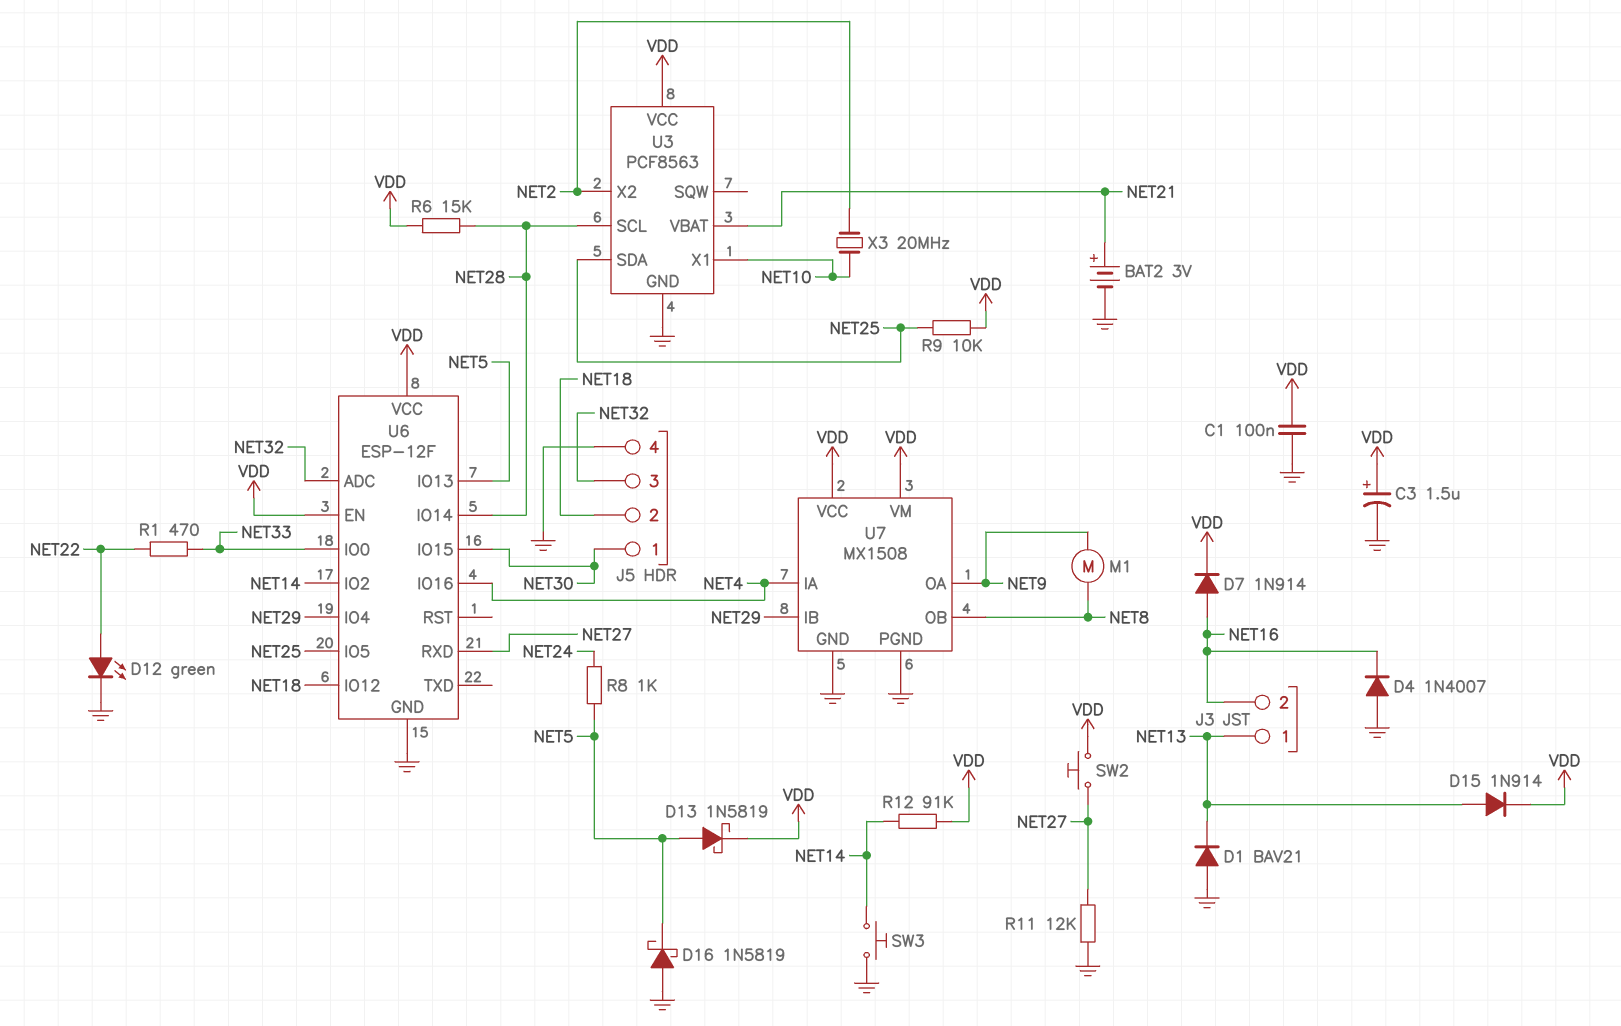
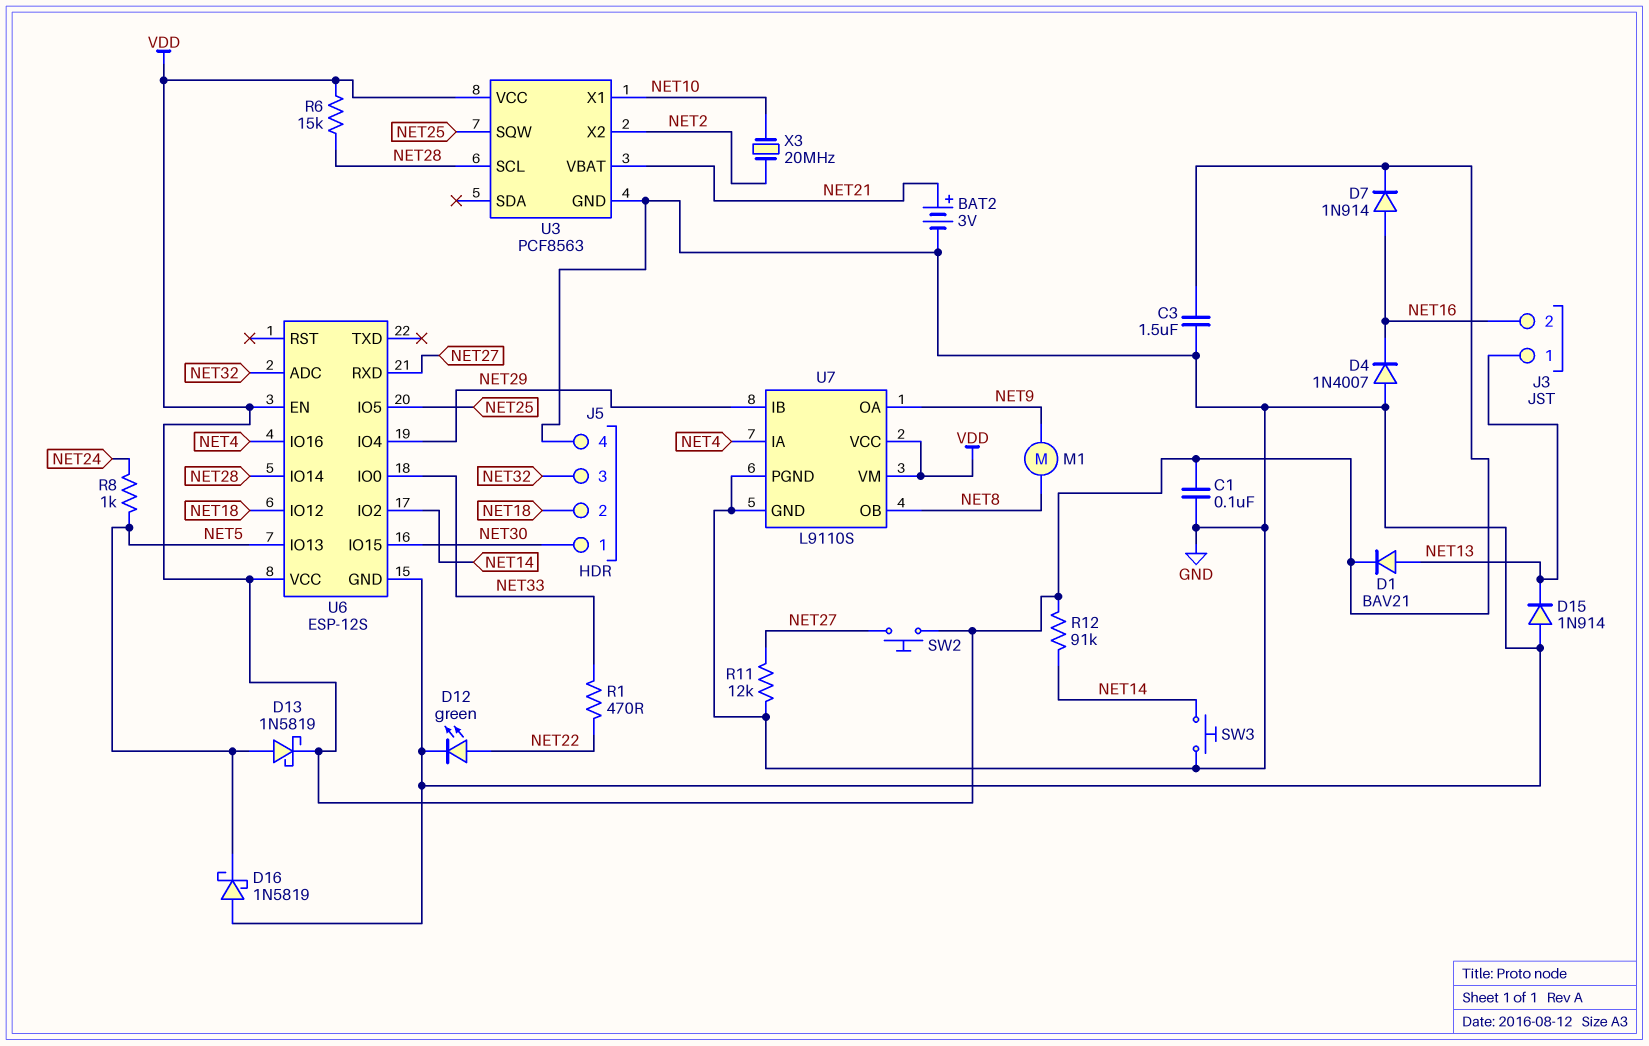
C3: 1.5uF (plus VDD, minus GND) -> 1.5uF (GND, VDD)
D1: diode BAV21 (A GND, K NET13) -> diode BAV21 (A NET13, K VDD)
D15: diode 1N914 (A NET13, K VDD) -> diode 1N914 (A GND, K NET13)
R9: 10k (NET25, VDD) -> none
U3 pin SDA: NET25 -> none
U3 pin SQW: none -> NET25
U6: ESP-12F -> ESP-12S
U7: MX1508 -> L9110S

